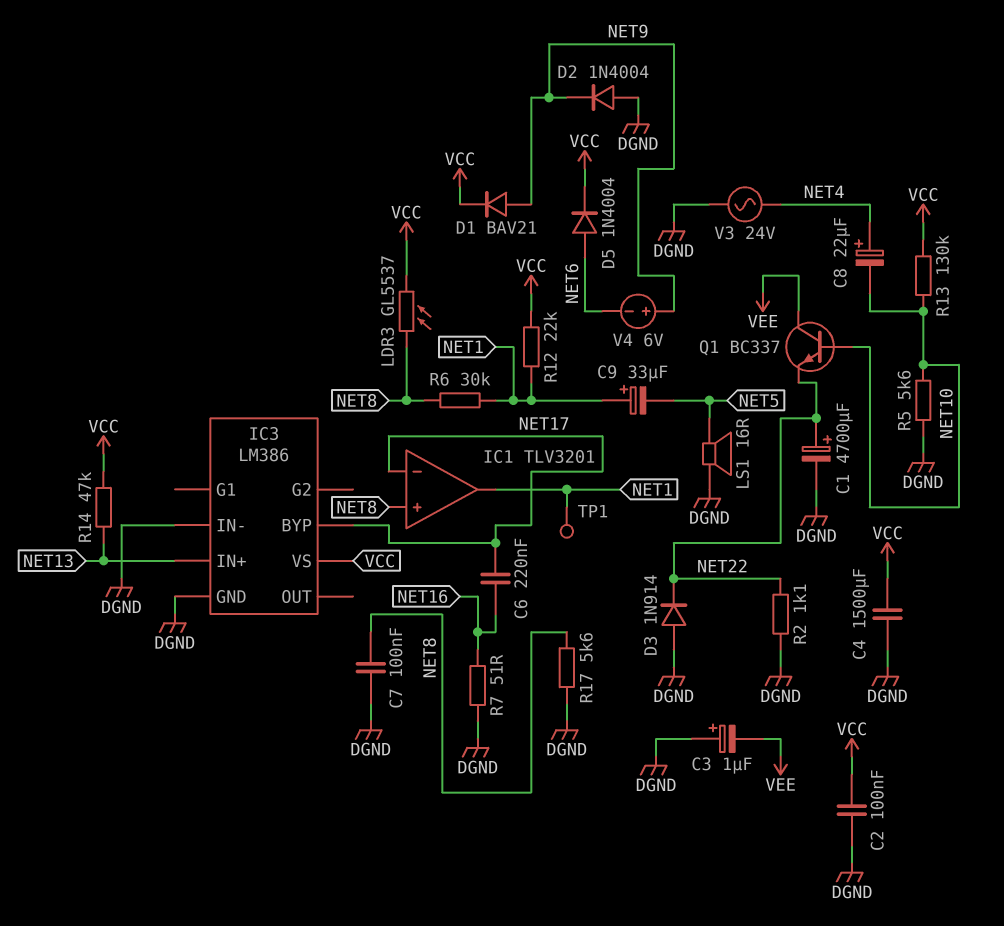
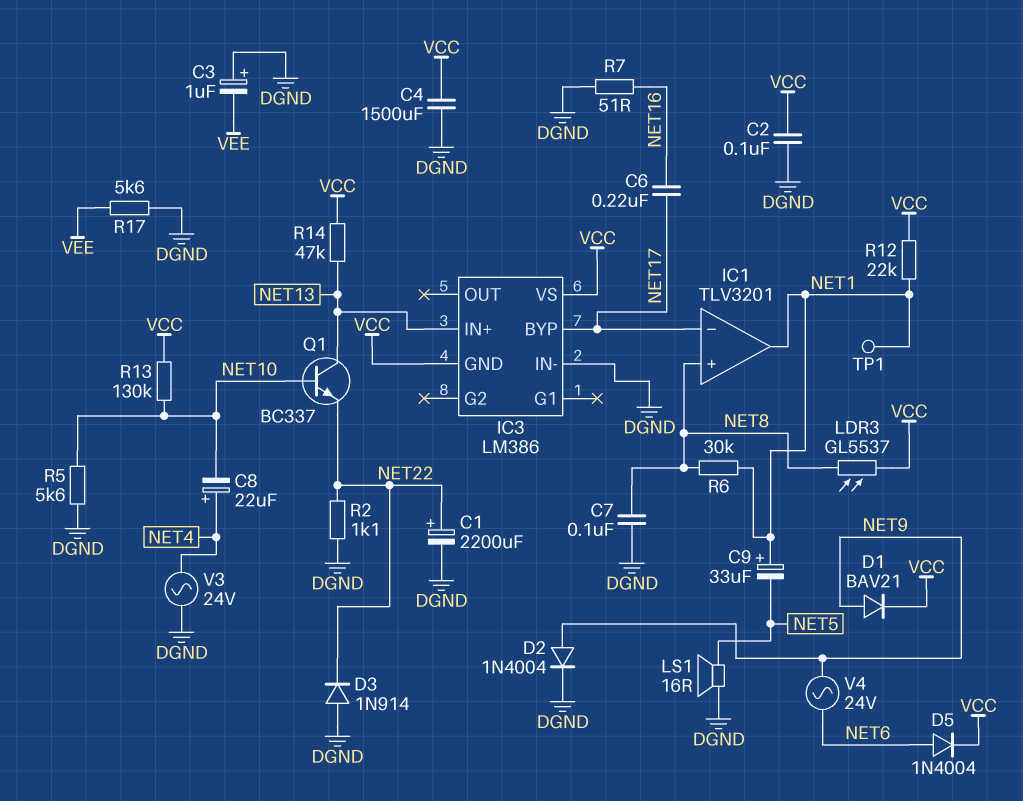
C1: 4700uF (plus NET22, minus DGND) -> 2200uF (plus NET22, minus DGND)
D2: diode 1N4004 (A DGND, K NET9) -> diode 1N4004 (A NET9, K DGND)
IC3 pin GND: DGND -> VCC
Q1: NPN BC337 (B NET10, C VEE, E NET22) -> NPN BC337 (B NET10, C NET13, E NET22)
R17: 5.6k (DGND, NET8) -> 5.6k (DGND, VEE)
V4: 6V (plus NET9, minus NET6) -> AC 24V (NET6, NET9)

